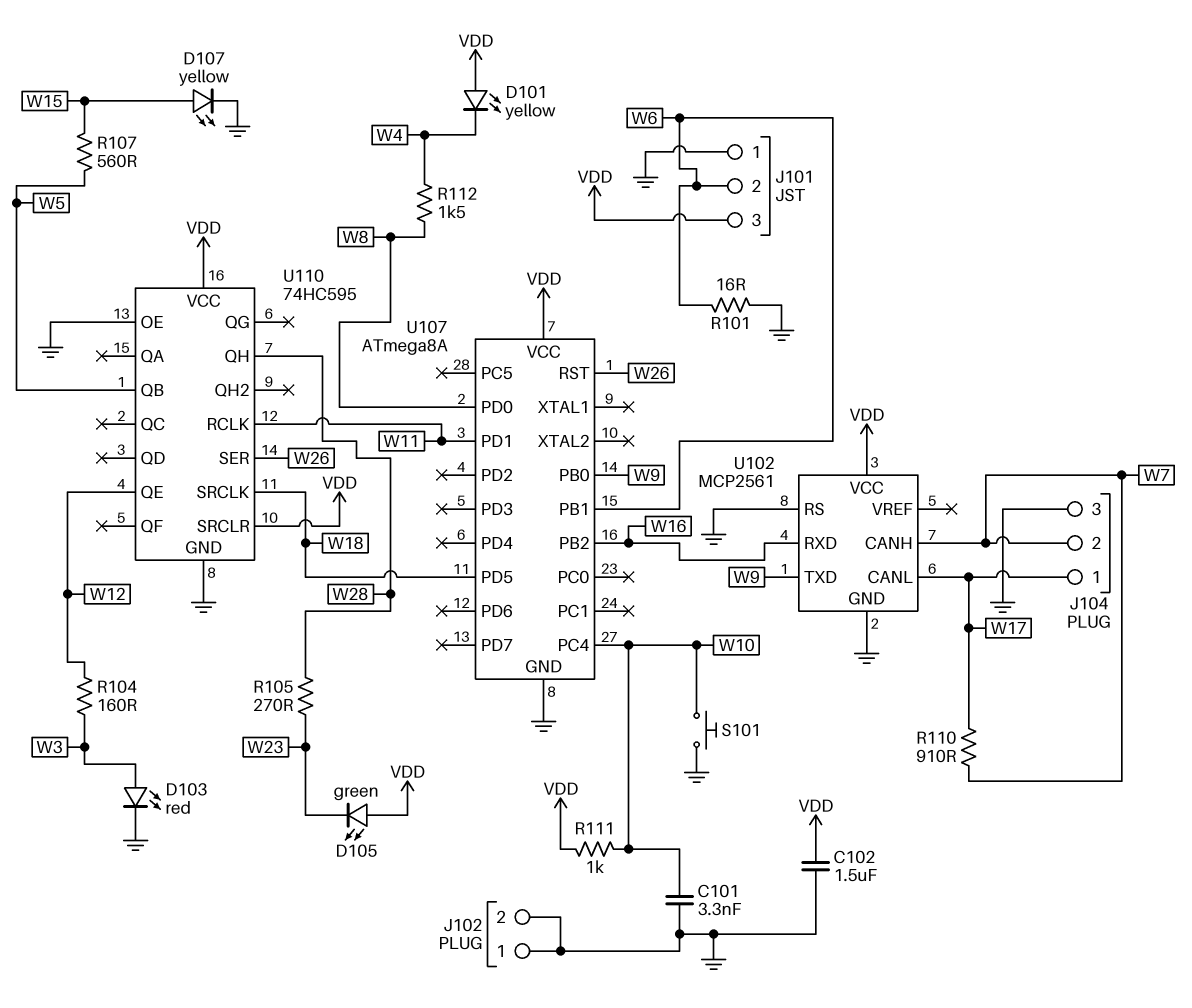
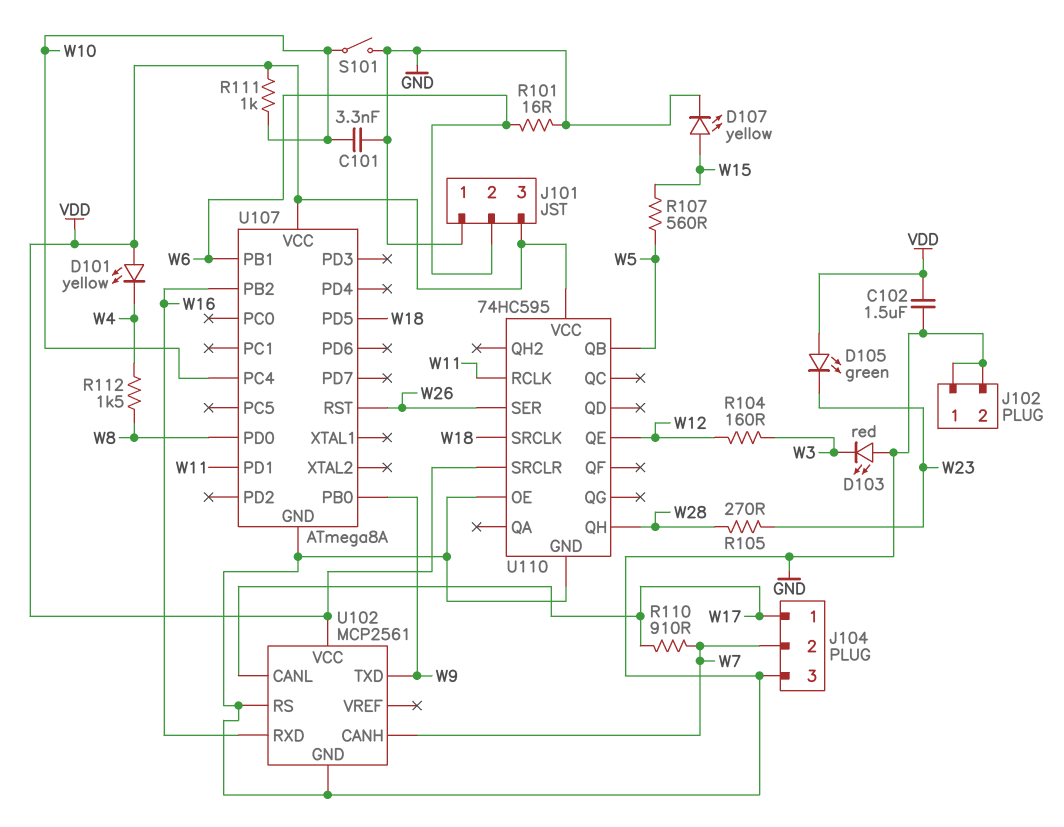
D103: LED red (A W3, K GND) -> LED red (A GND, K W3)
S101: button (GND, W10) -> switch (GND, W10)

